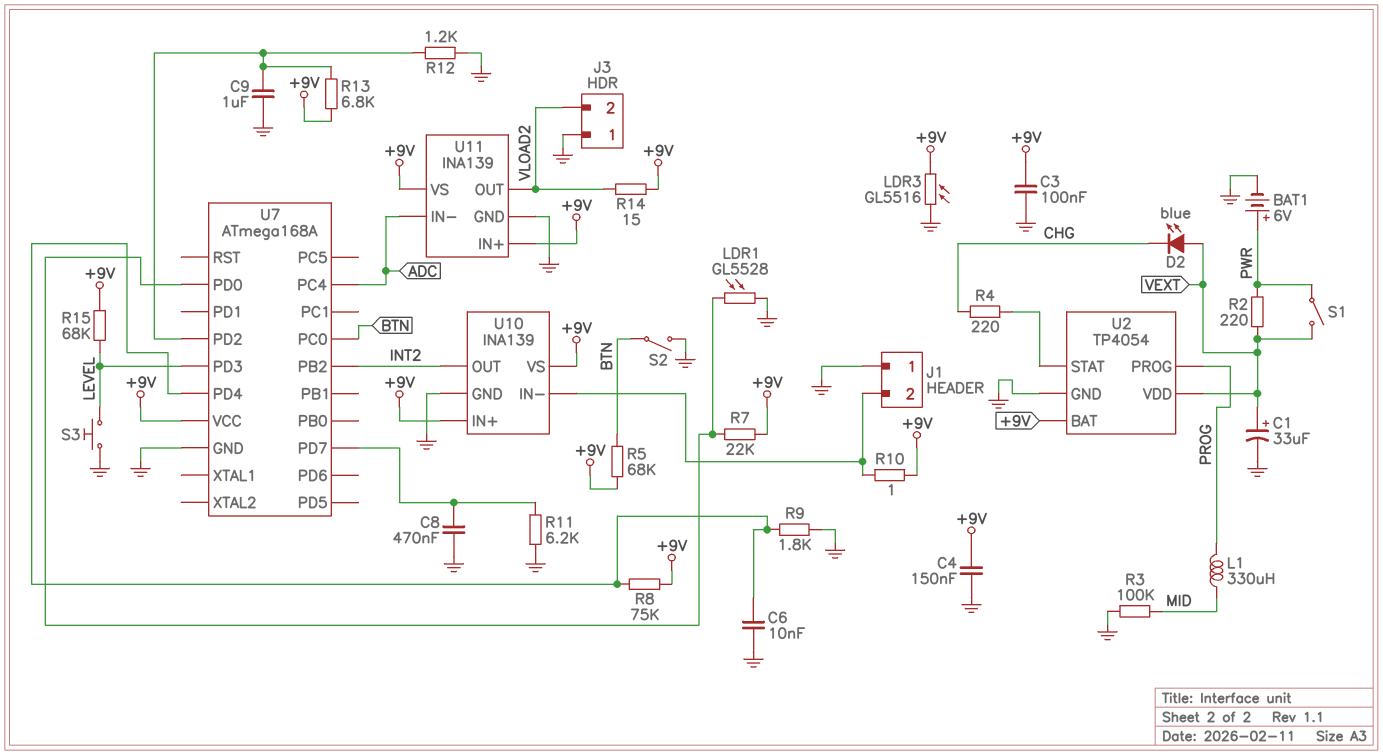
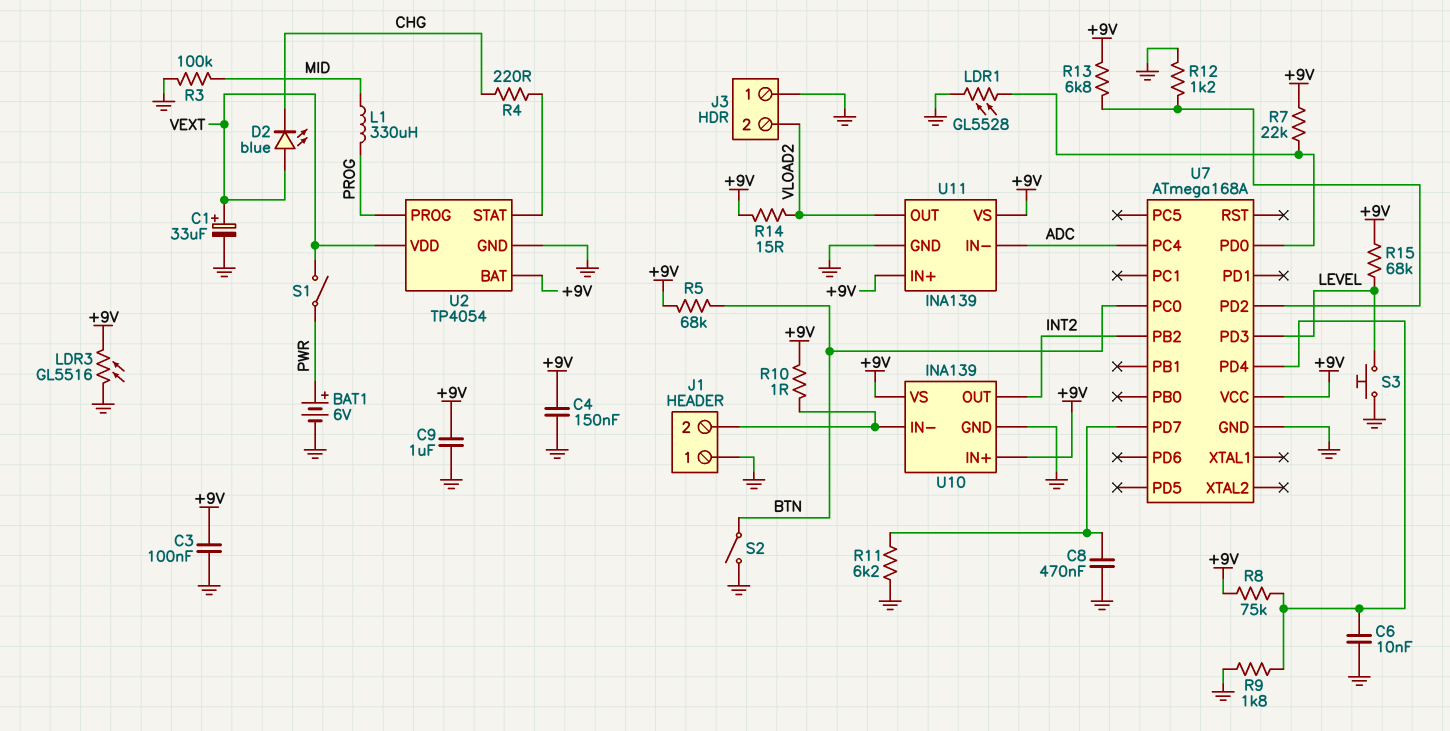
C9: 1uF (GND, U7/PD2) -> 1uF (+9V, GND)
R2: 220 (PWR, VEXT) -> none

